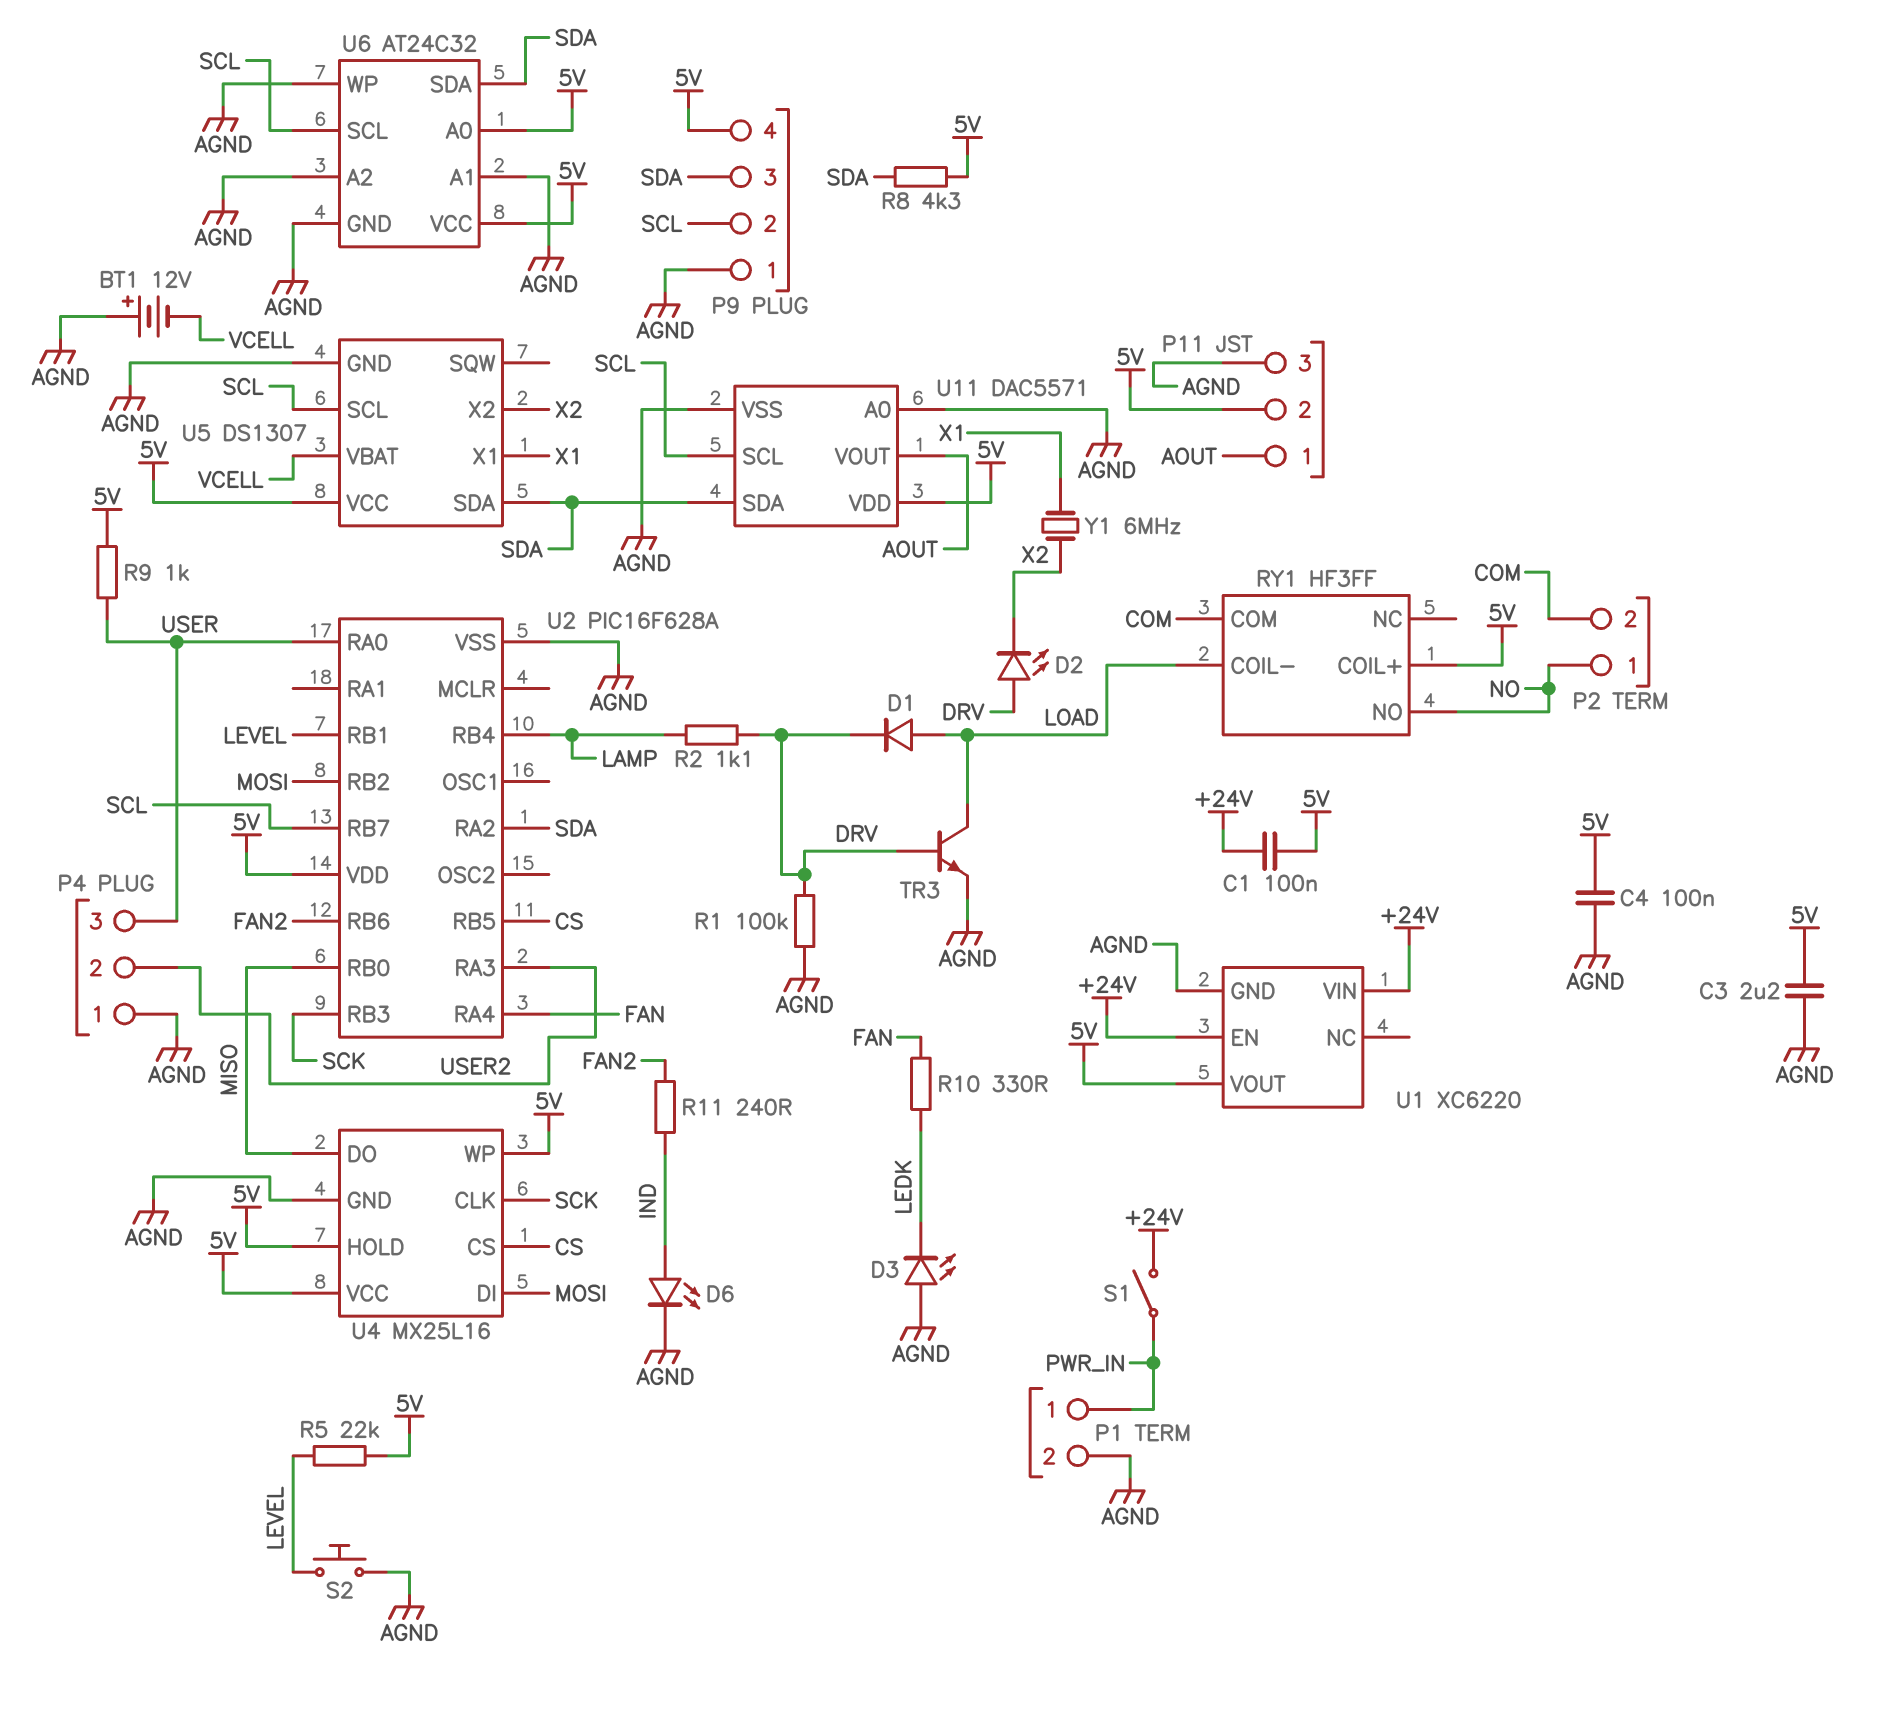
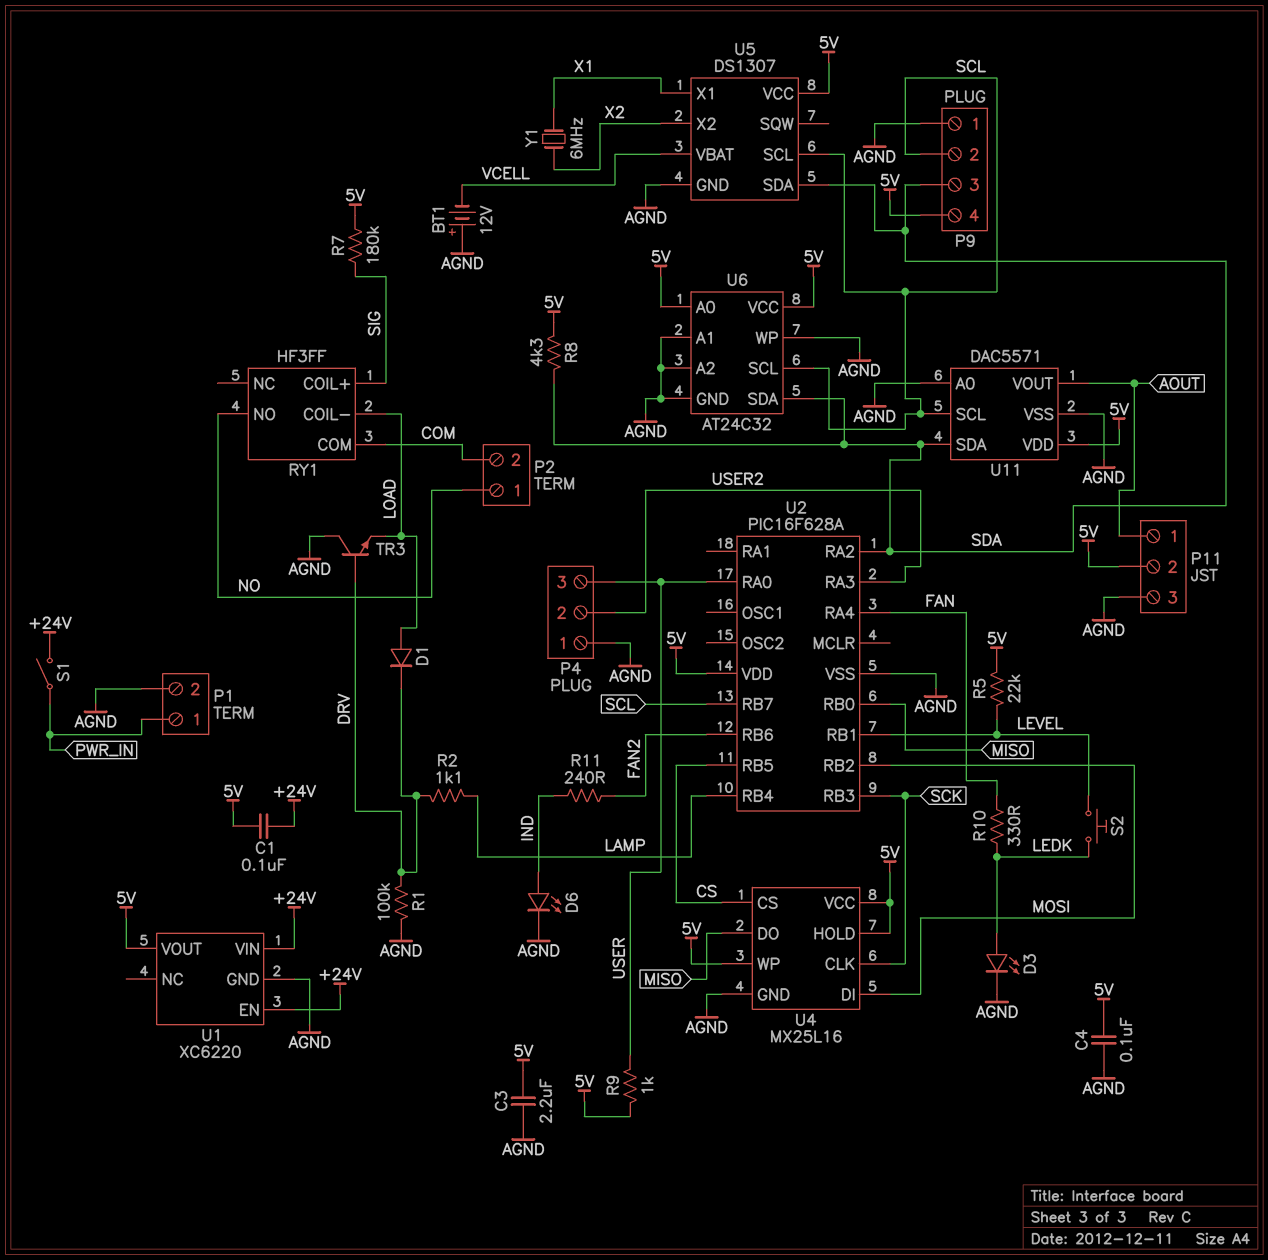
D2: LED (A DRV, K X2) -> none
D3: LED (A AGND, K LEDK) -> LED (A LEDK, K AGND)
R7: none -> 180k (5V, SIG)
RY1 pin COIL+: 5V -> SIG
S2: button (AGND, LEVEL) -> button (LEDK, LEVEL)
TR3: NPN (B DRV, C LOAD, E AGND) -> NPN (B DRV, C AGND, E LOAD)

